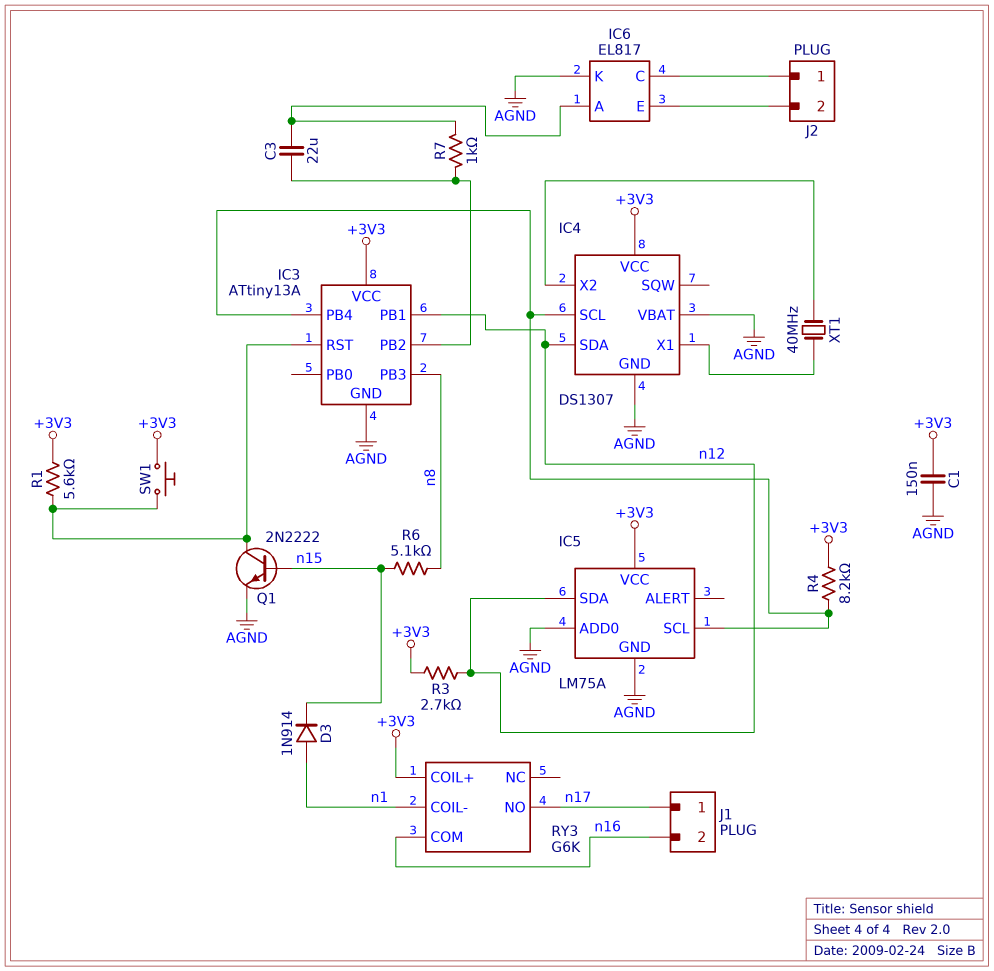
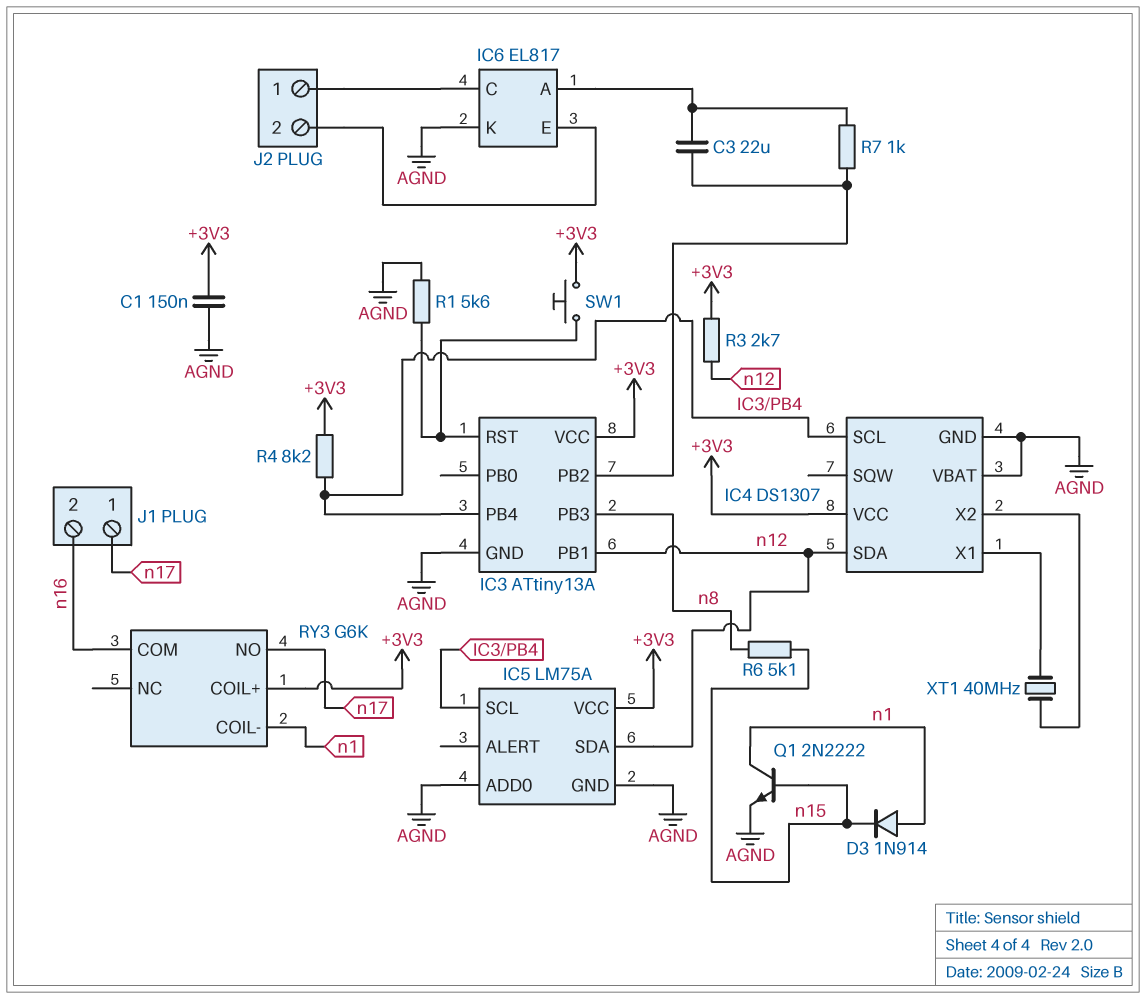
Q1: NPN 2N2222 (B n15, C IC3/RST, E AGND) -> NPN 2N2222 (B n15, C n1, E AGND)
R1: 5.6k (+3V3, IC3/RST) -> 5.6k (AGND, IC3/RST)

